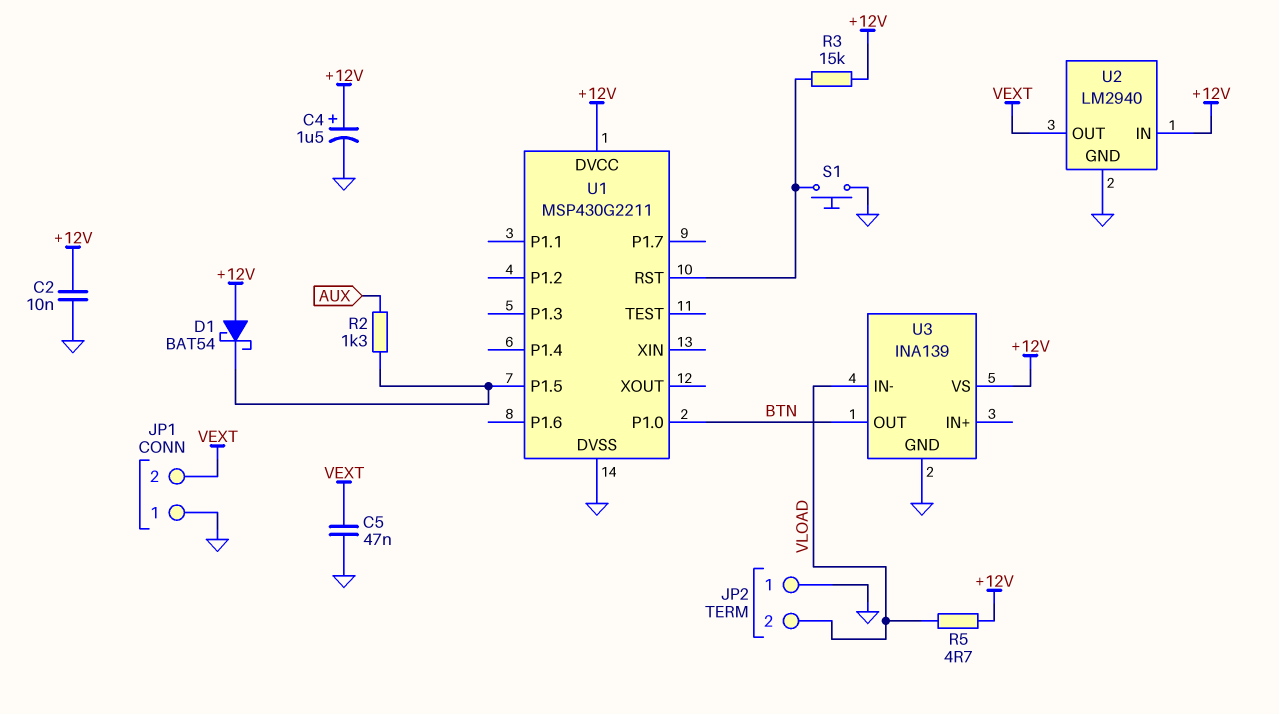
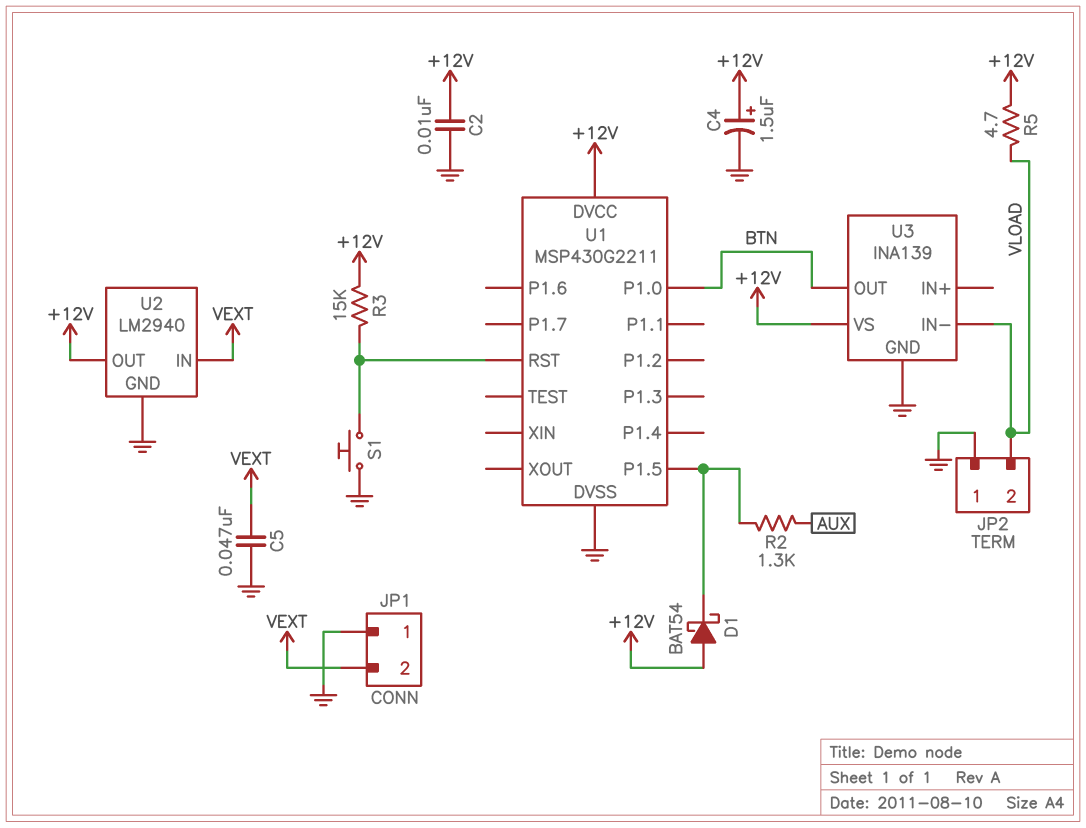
U2 pin IN: +12V -> VEXT
U2 pin OUT: VEXT -> +12V

